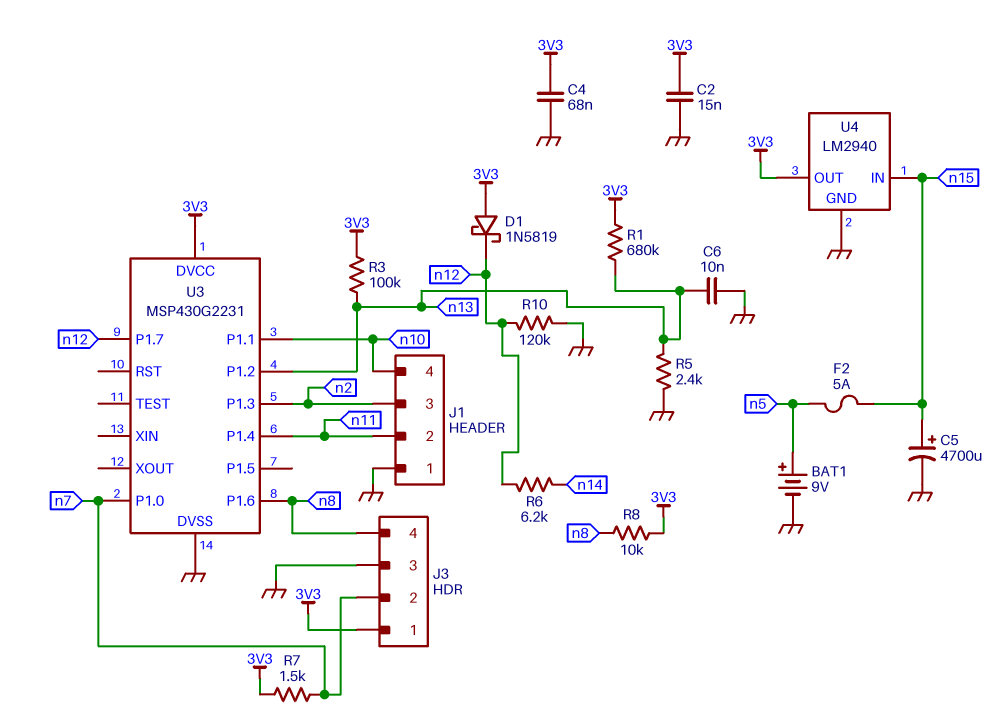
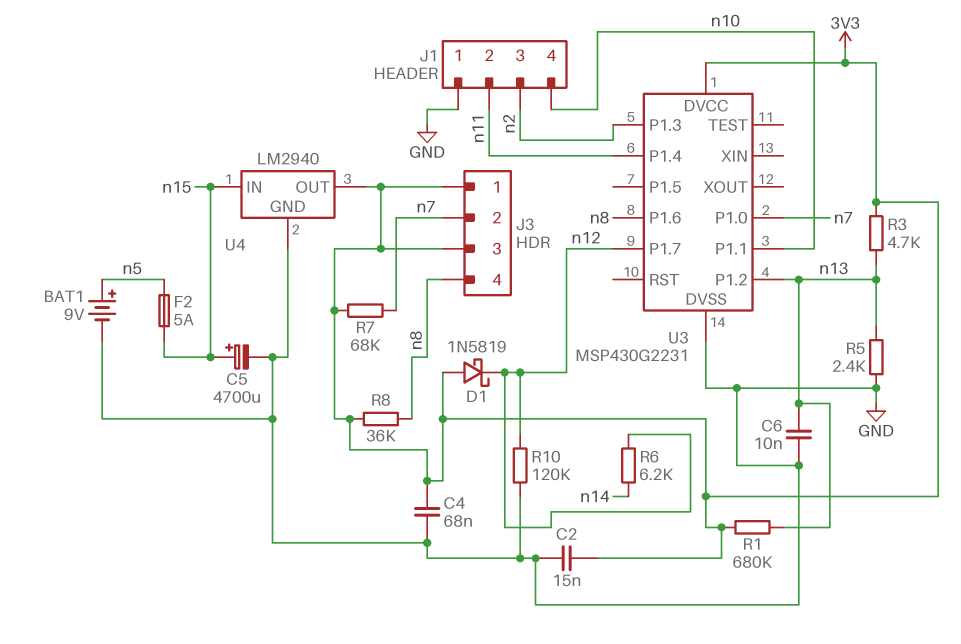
J3 pin 3: GND -> 3V3
R3: 100k (3V3, n13) -> 4.7k (3V3, n13)
R7: 1.5k (3V3, n7) -> 68k (3V3, n7)
R8: 10k (3V3, n8) -> 36k (3V3, n8)

